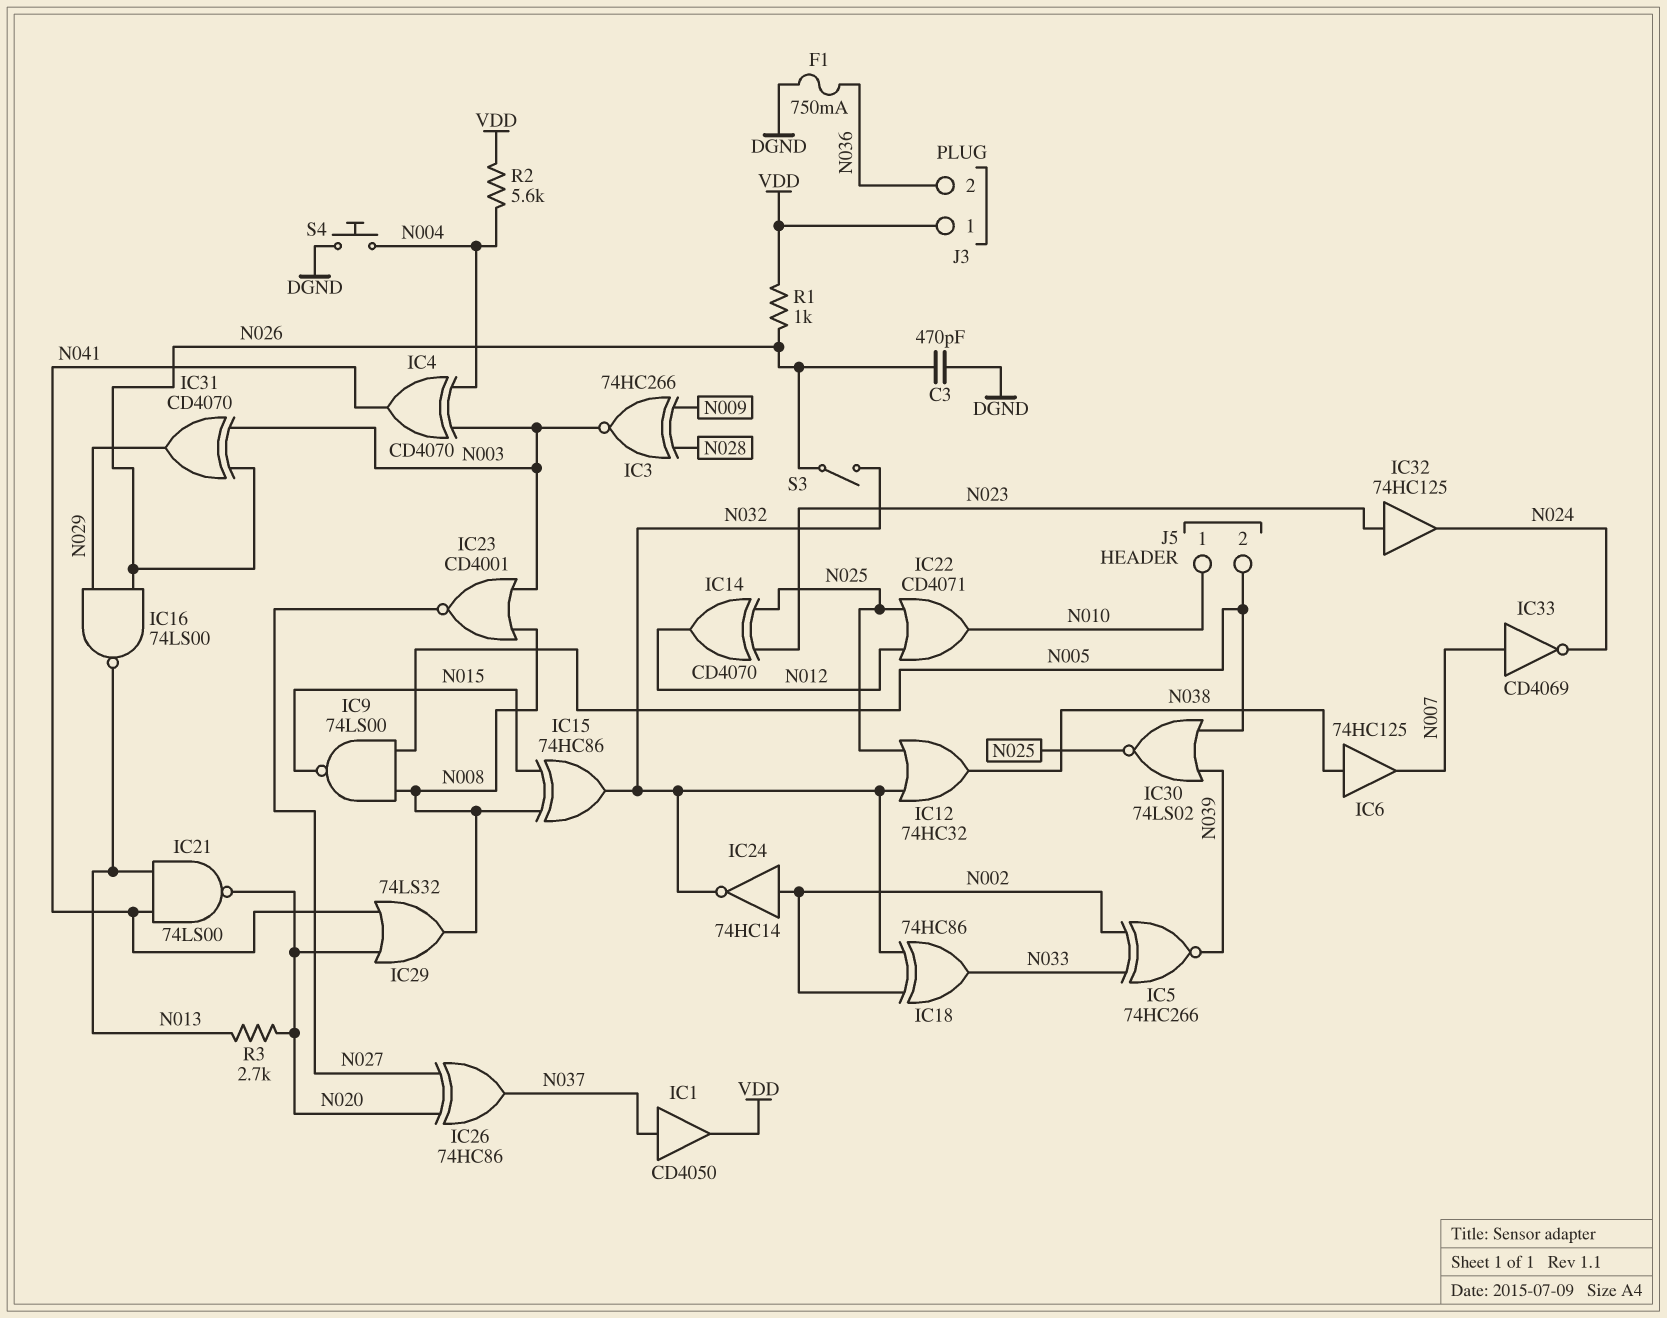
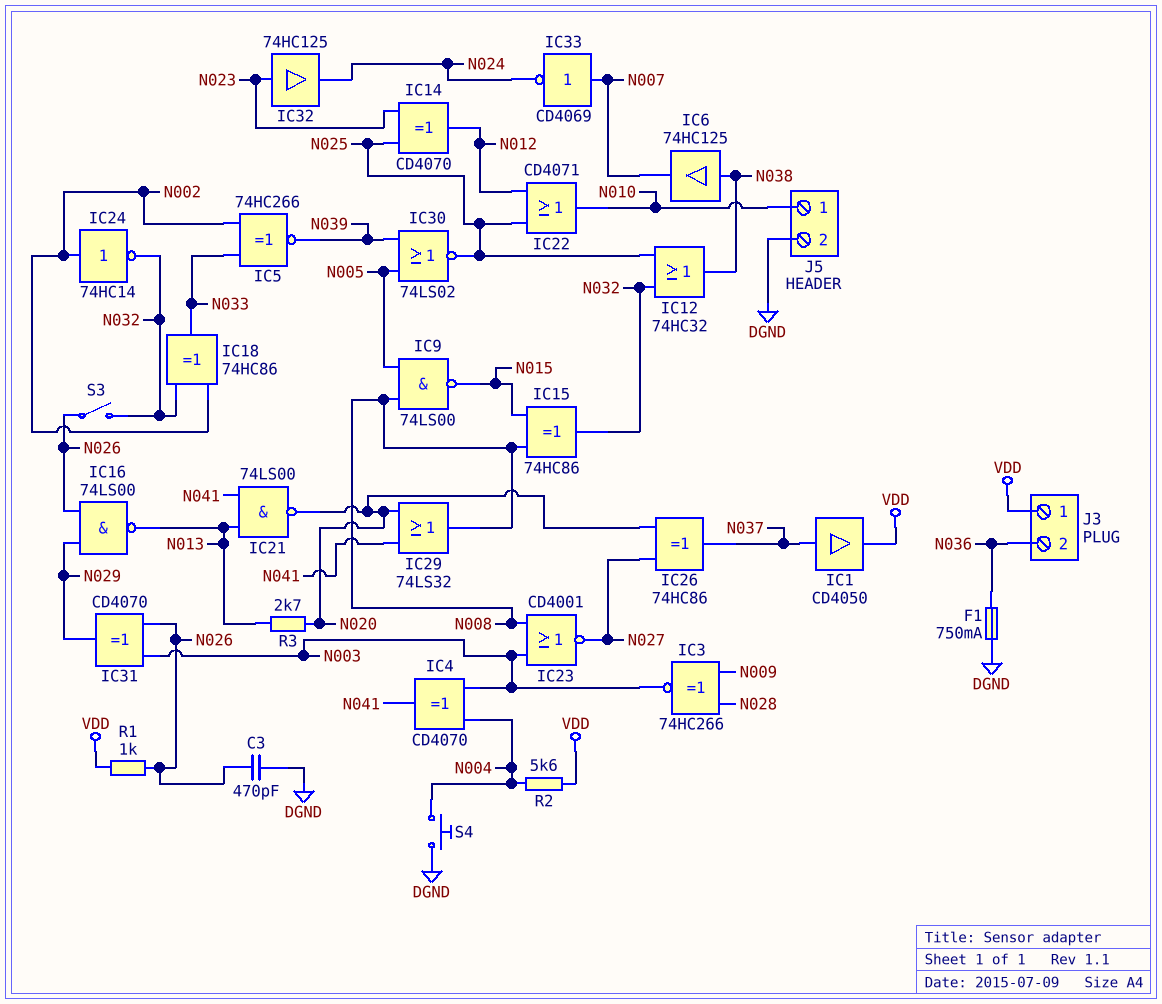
J5 pin 2: N005 -> DGND

